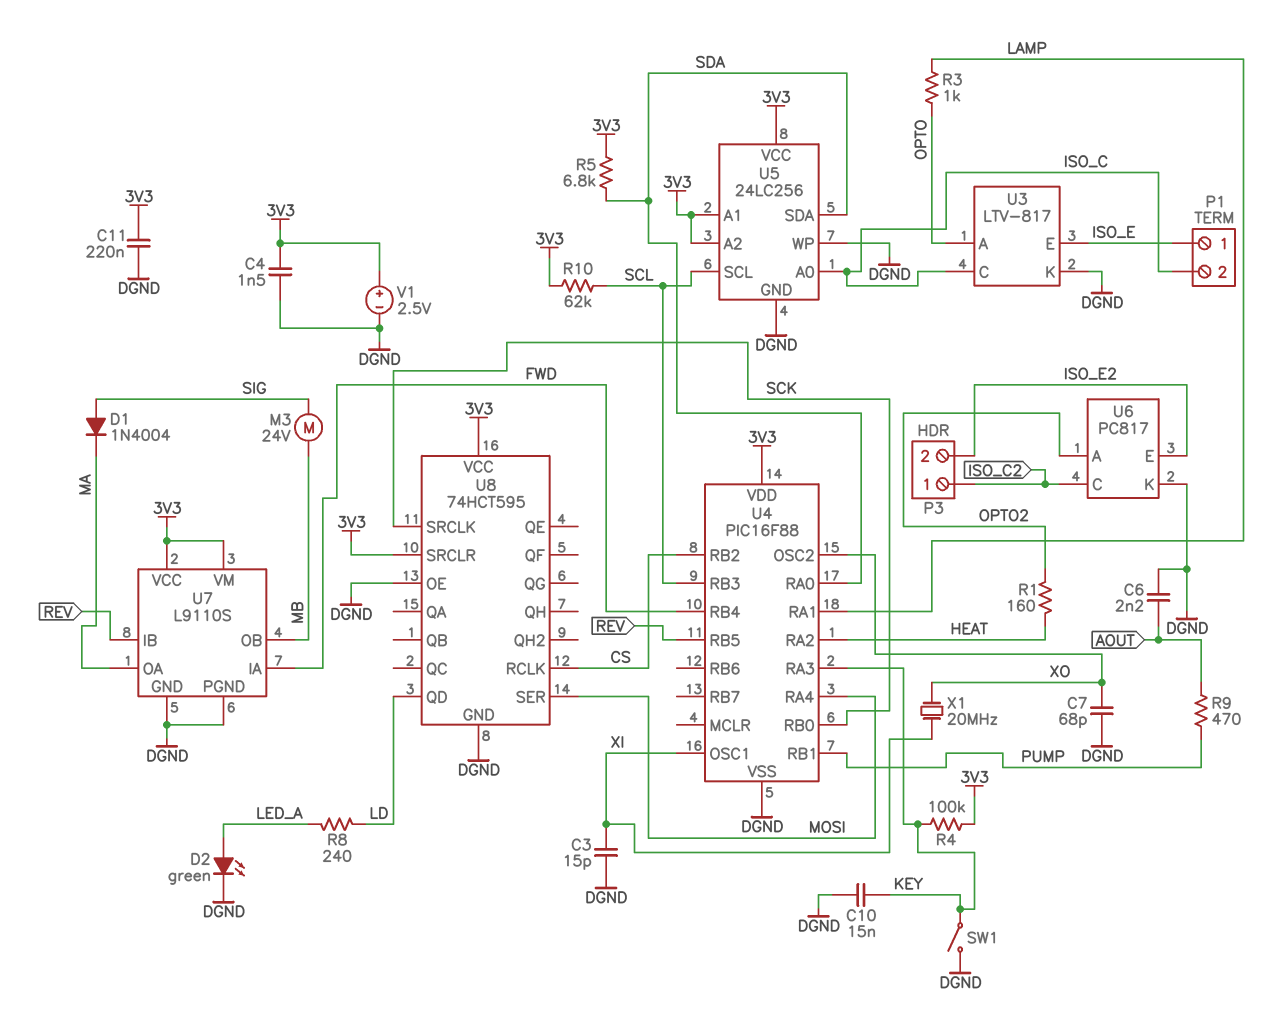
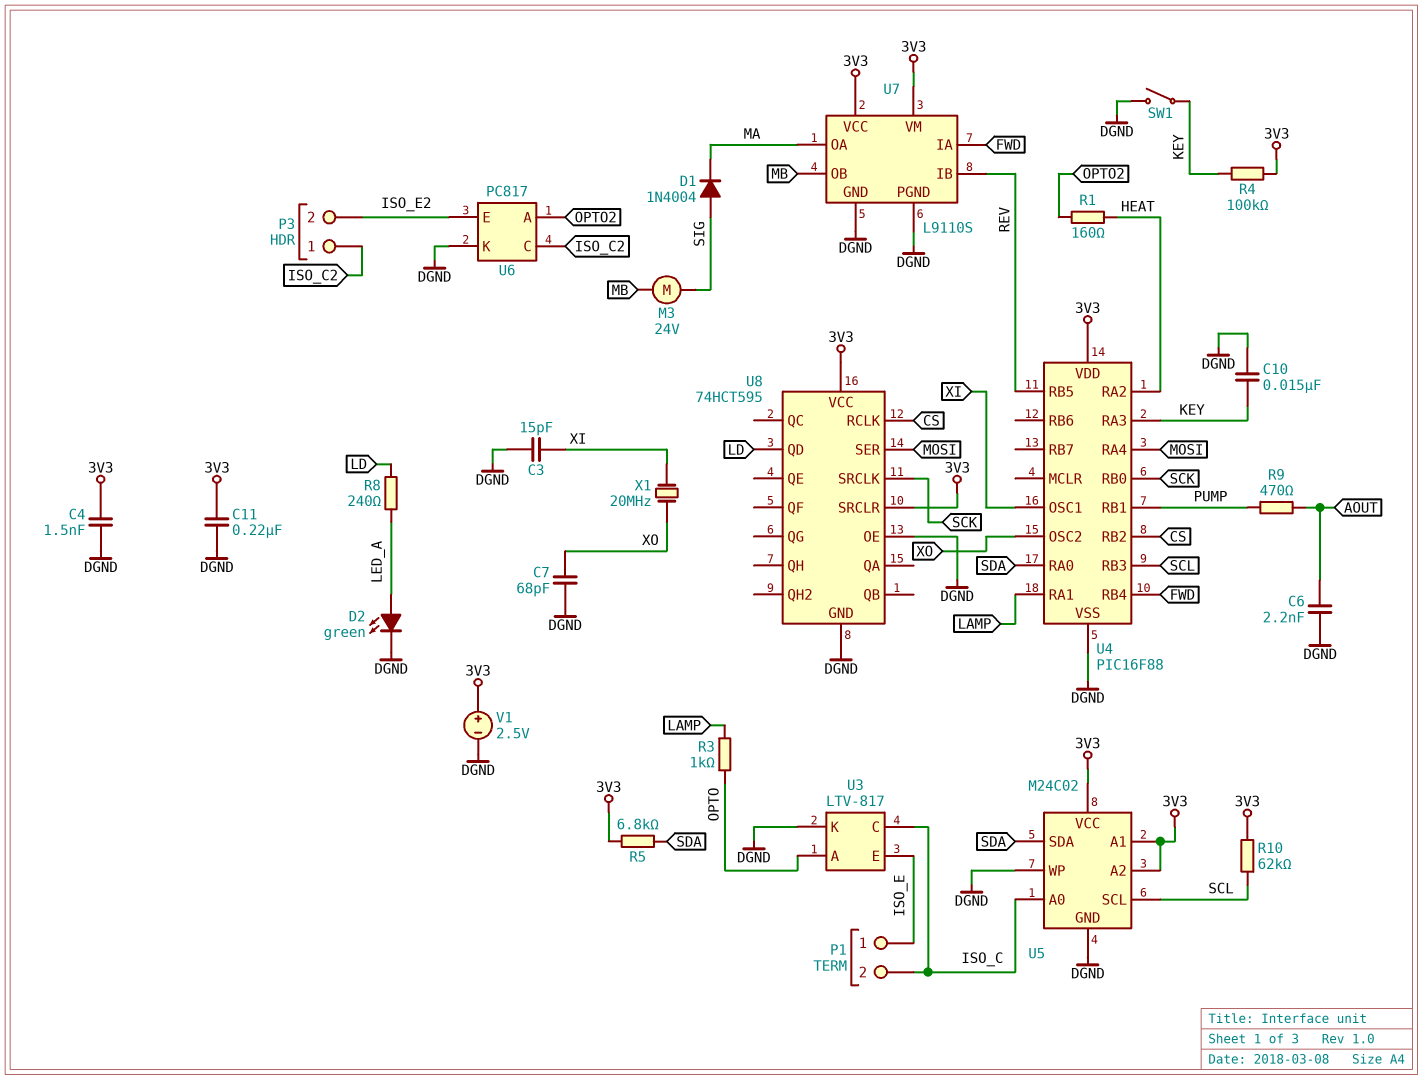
U5: 24LC256 -> M24C02

